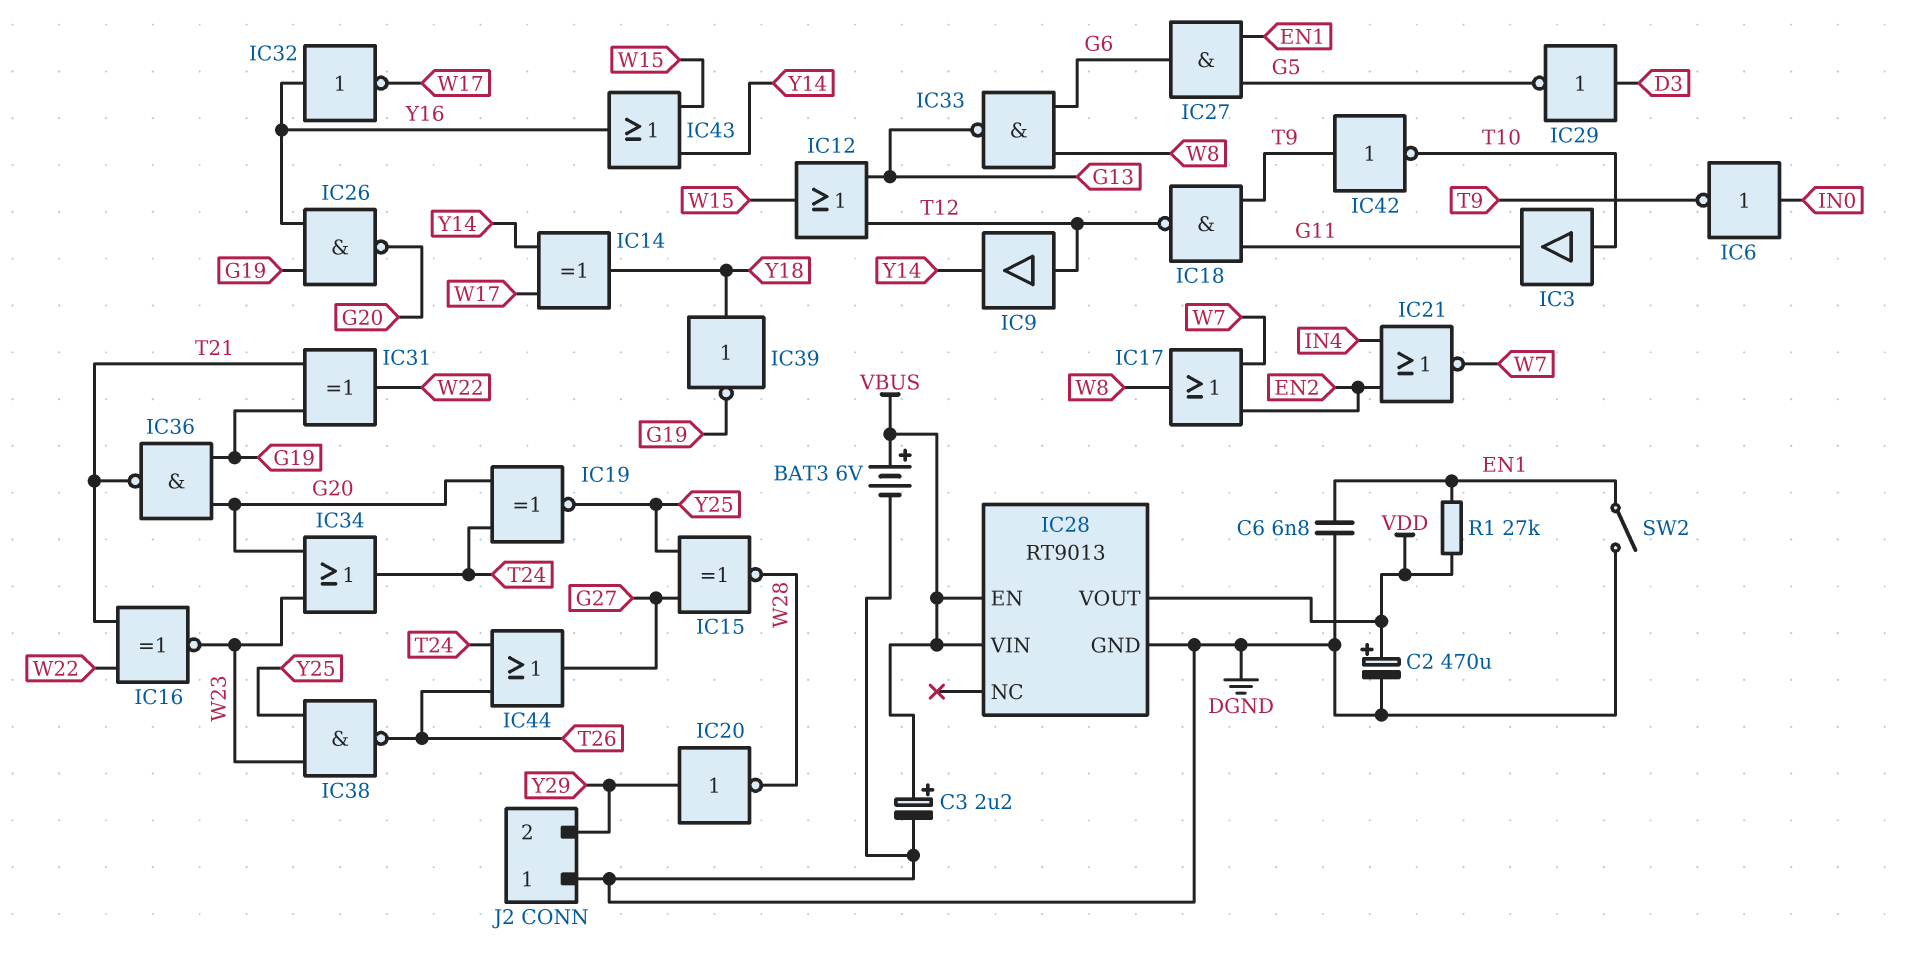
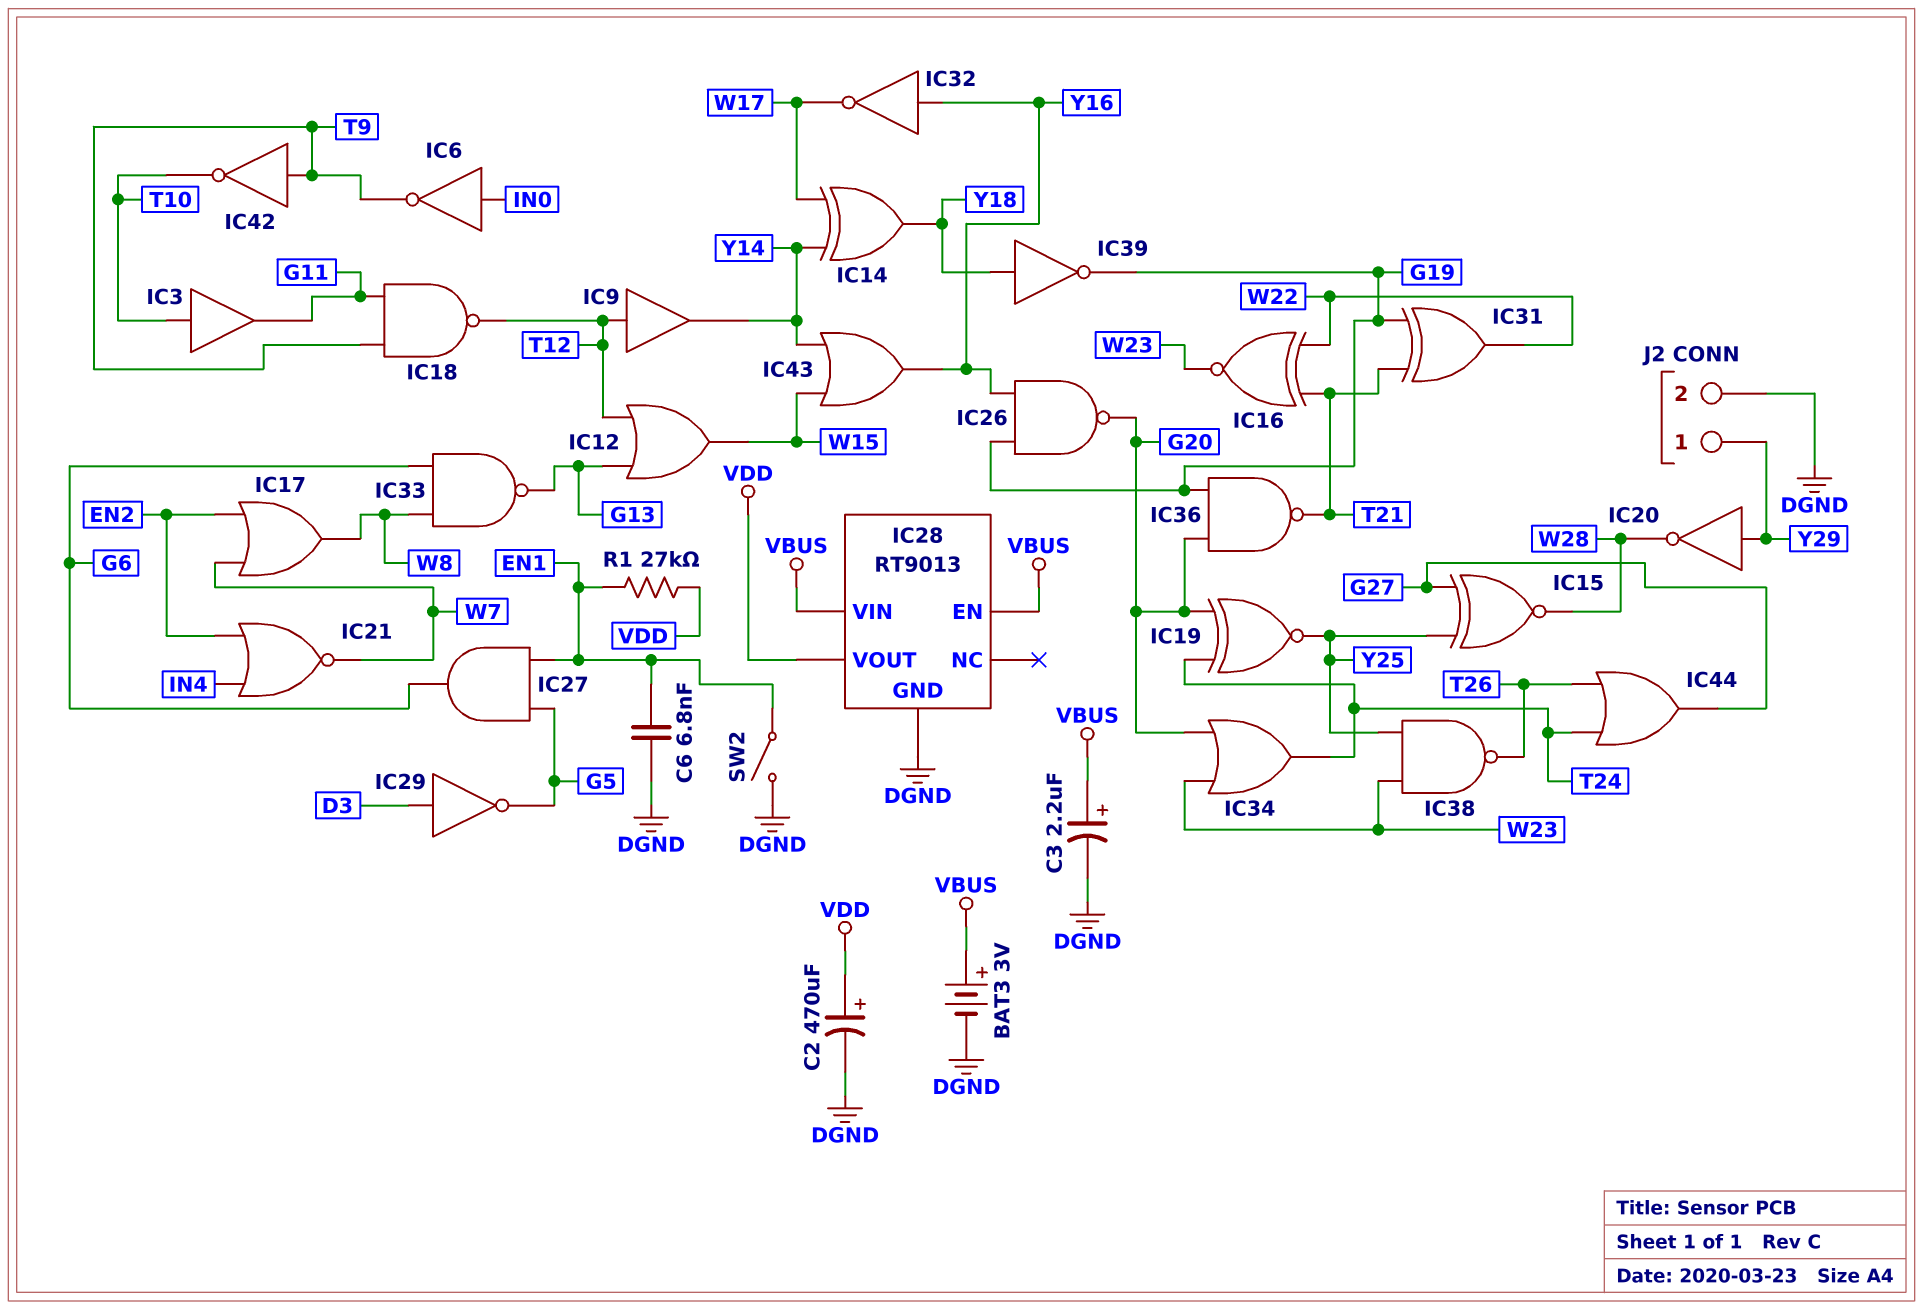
BAT3: 6V (plus VBUS, minus DGND) -> 3V (plus VBUS, minus DGND)
J2 pin 1: DGND -> Y29
J2 pin 2: Y29 -> DGND

